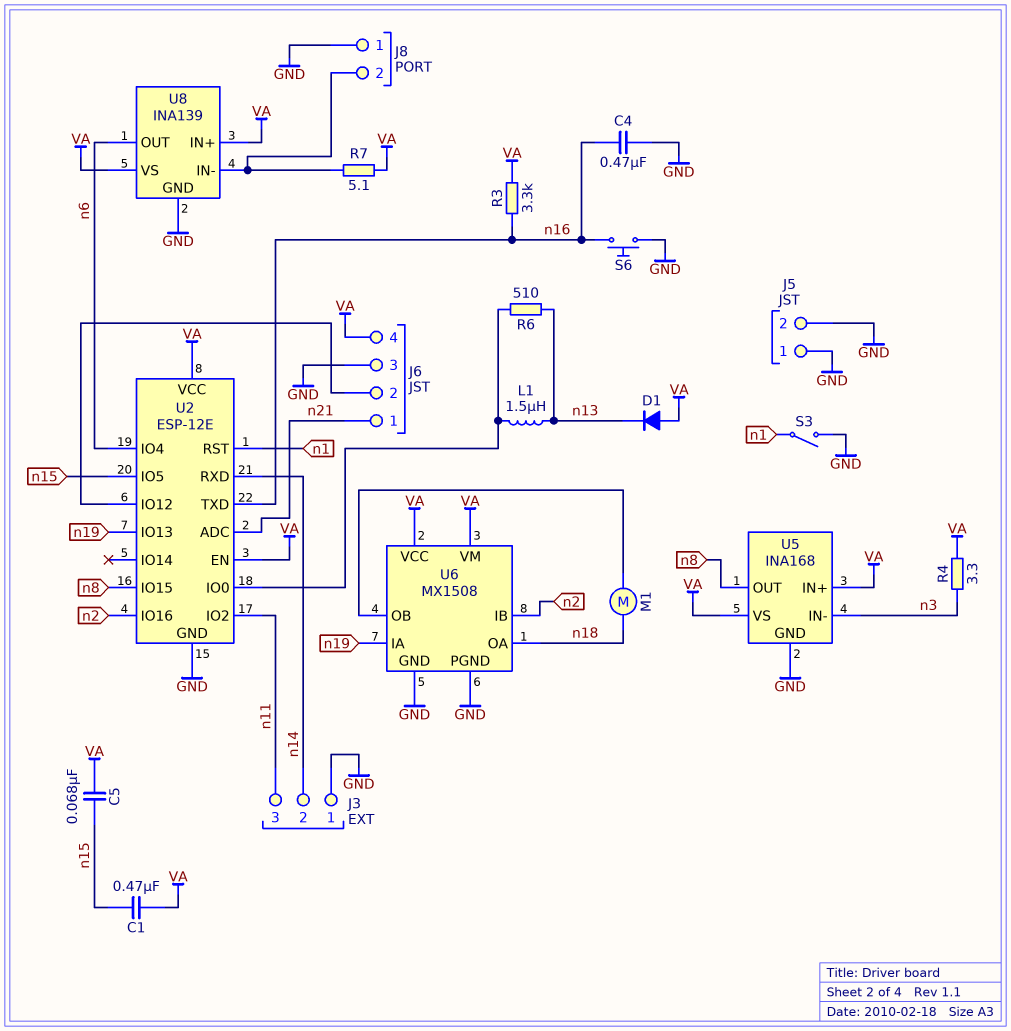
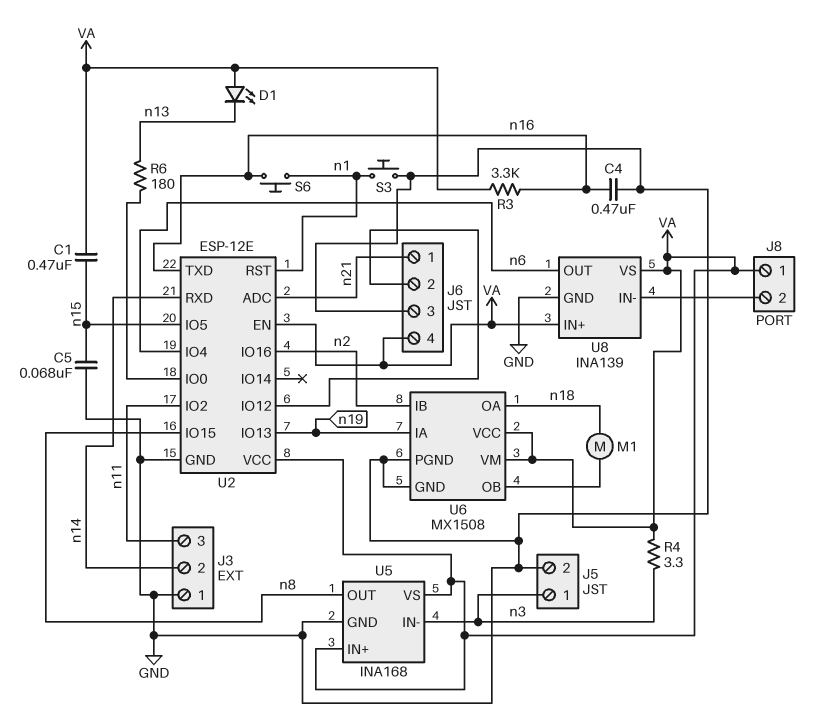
C5: 68nF (VA, n15) -> 68nF (GND, n15)
D1: diode (A VA, K n13) -> LED (A VA, K n13)
J5 pin 1: GND -> n3
J8 pin 1: GND -> VA
L1: 1.5uH (U2/IO0, n13) -> none
R6: 510 (U2/IO0, n13) -> 180 (U2/IO0, n13)
R7: 5.1 (J8/2, VA) -> none
S3: switch (GND, n1) -> button (GND, n1)
S6: button (GND, n16) -> button (n1, n16)

